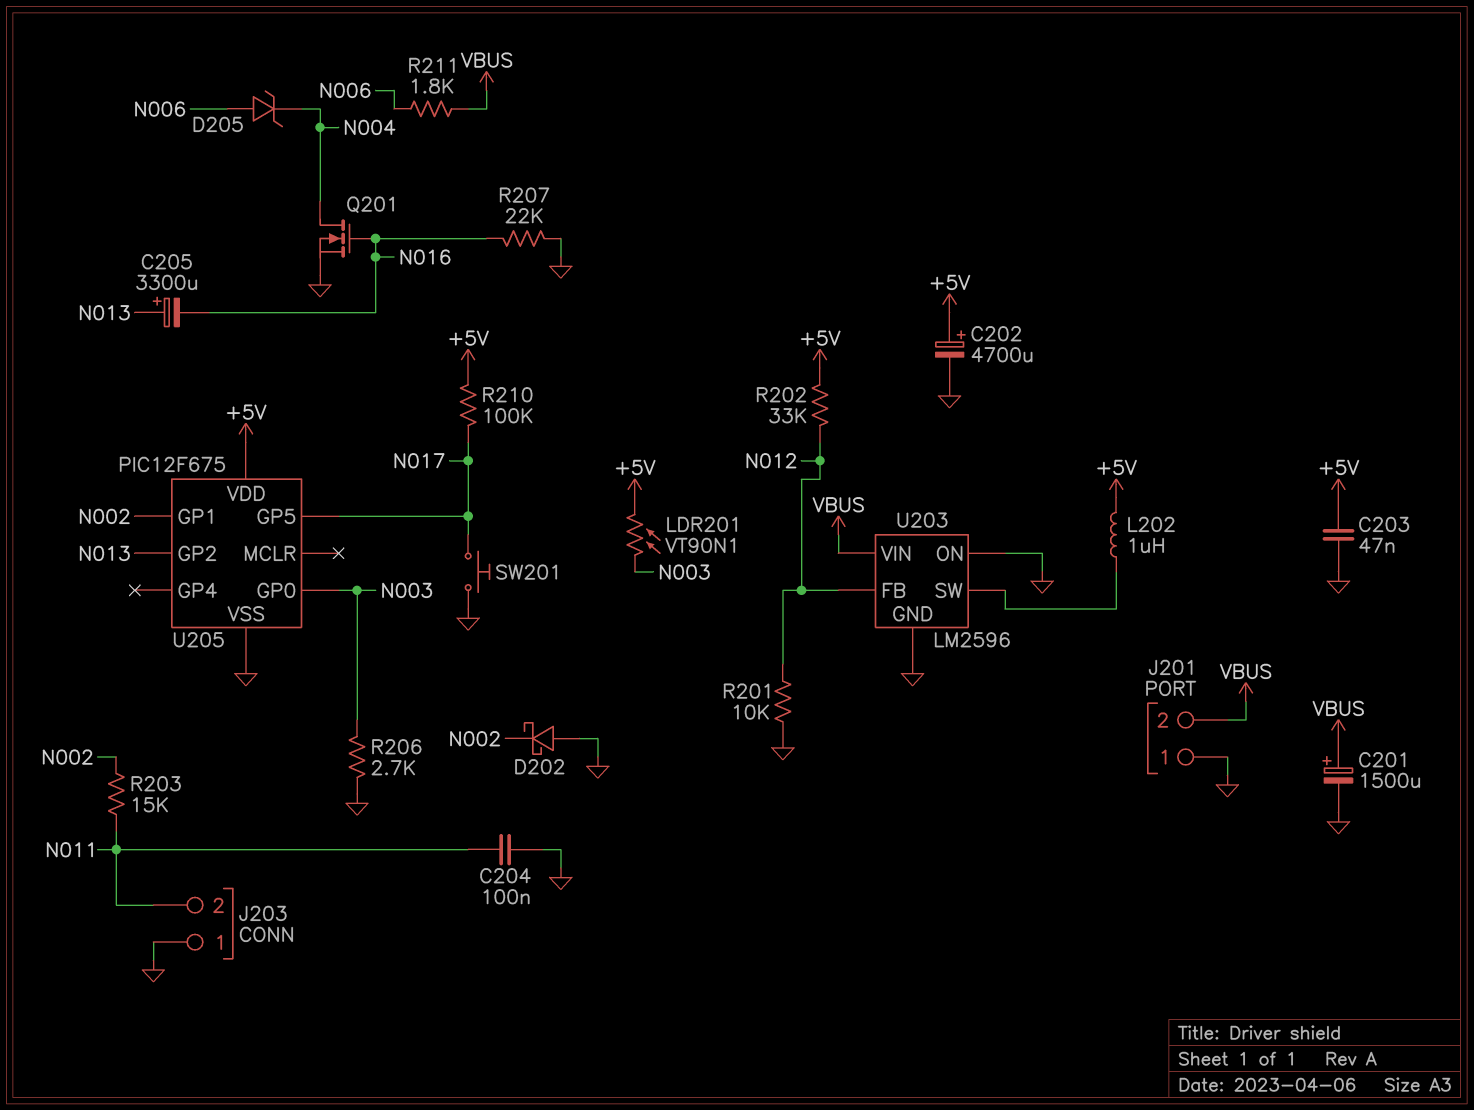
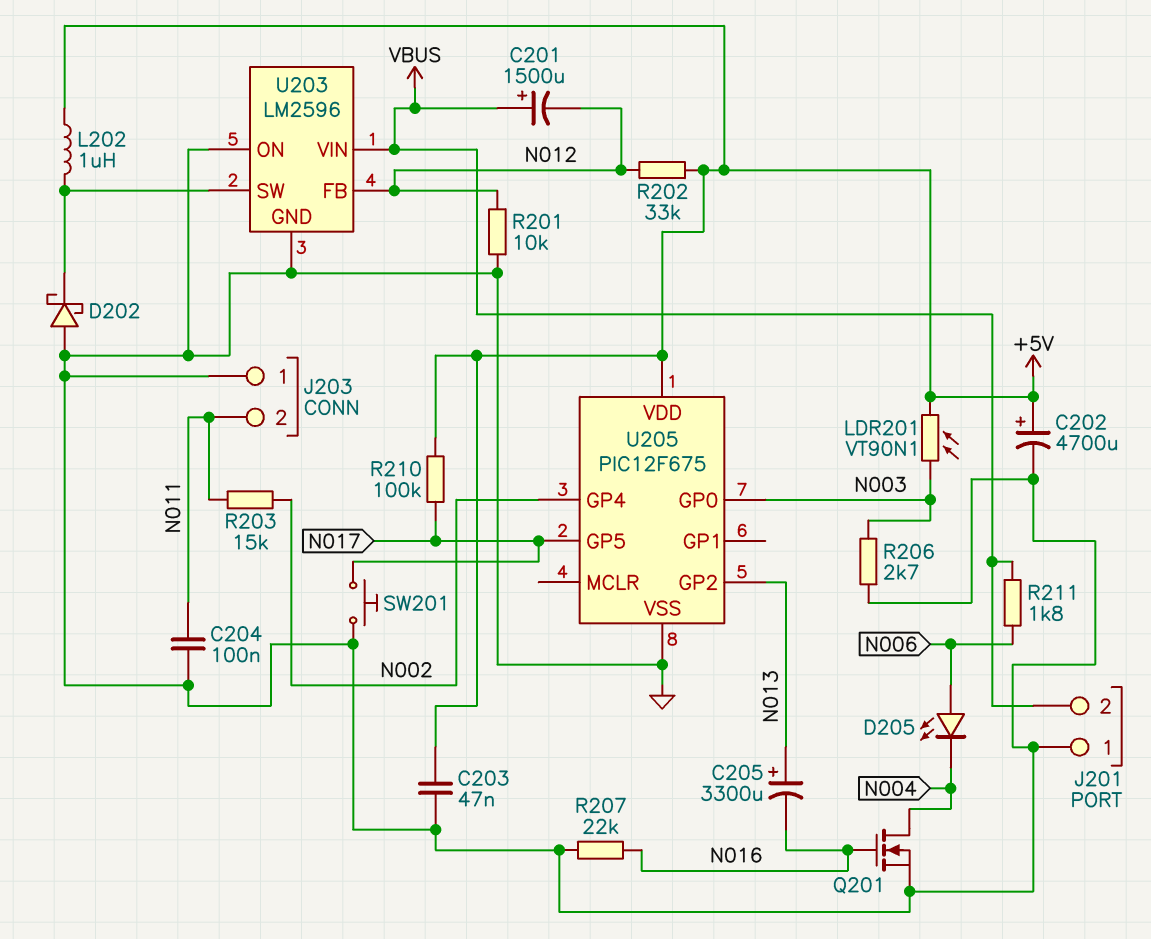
C201: 1500uF (plus VBUS, minus GND) -> 1500uF (plus VBUS, minus N012)
D202: schottky (A GND, K N002) -> schottky (A GND, K U203/SW)
D205: zener (A N006, K N004) -> LED (A N006, K N004)
U205 pin GP1: N002 -> none
U205 pin GP4: none -> N002

